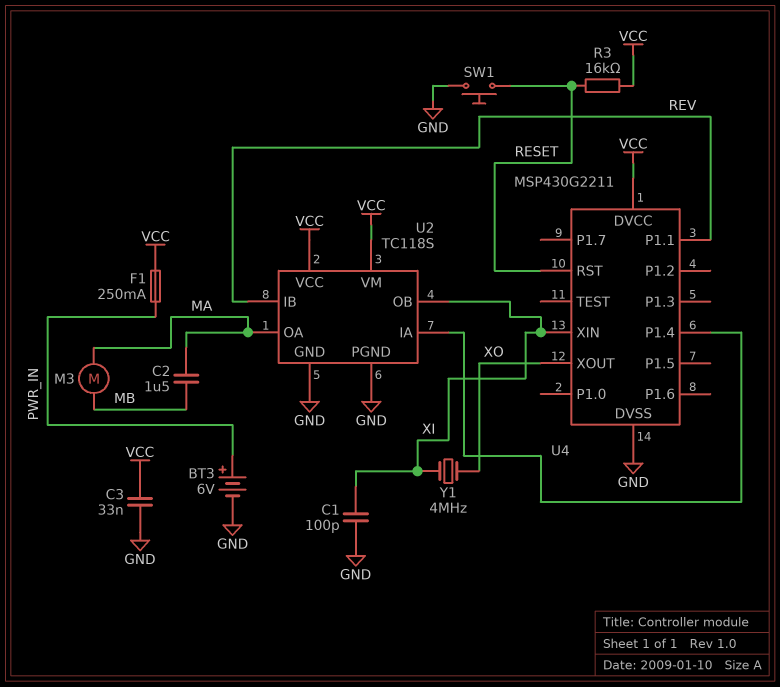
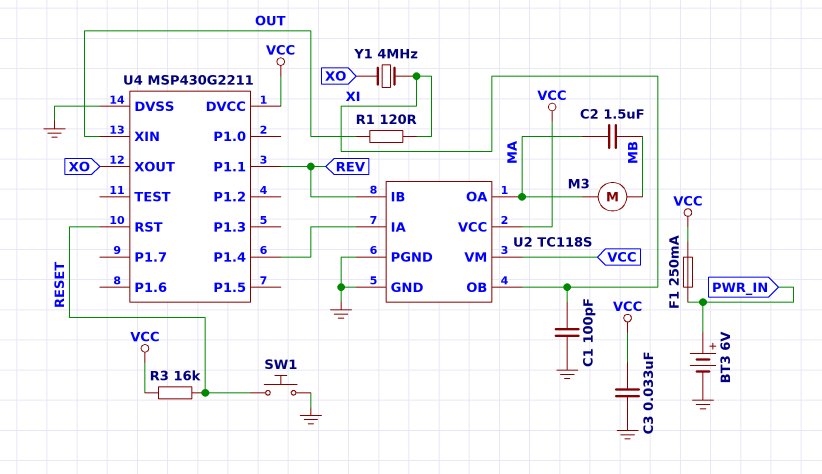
R1: none -> 120 (OUT, XI)
U4 pin XIN: XI -> OUT

